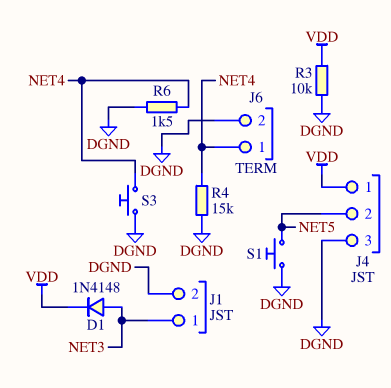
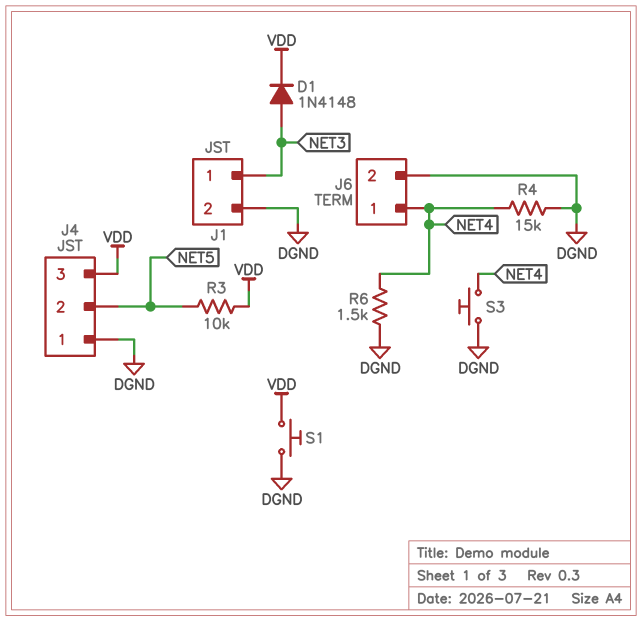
J4 pin 1: VDD -> DGND
J4 pin 3: DGND -> VDD
R3: 10k (DGND, VDD) -> 10k (NET5, VDD)
S1: button (DGND, NET5) -> button (DGND, VDD)

